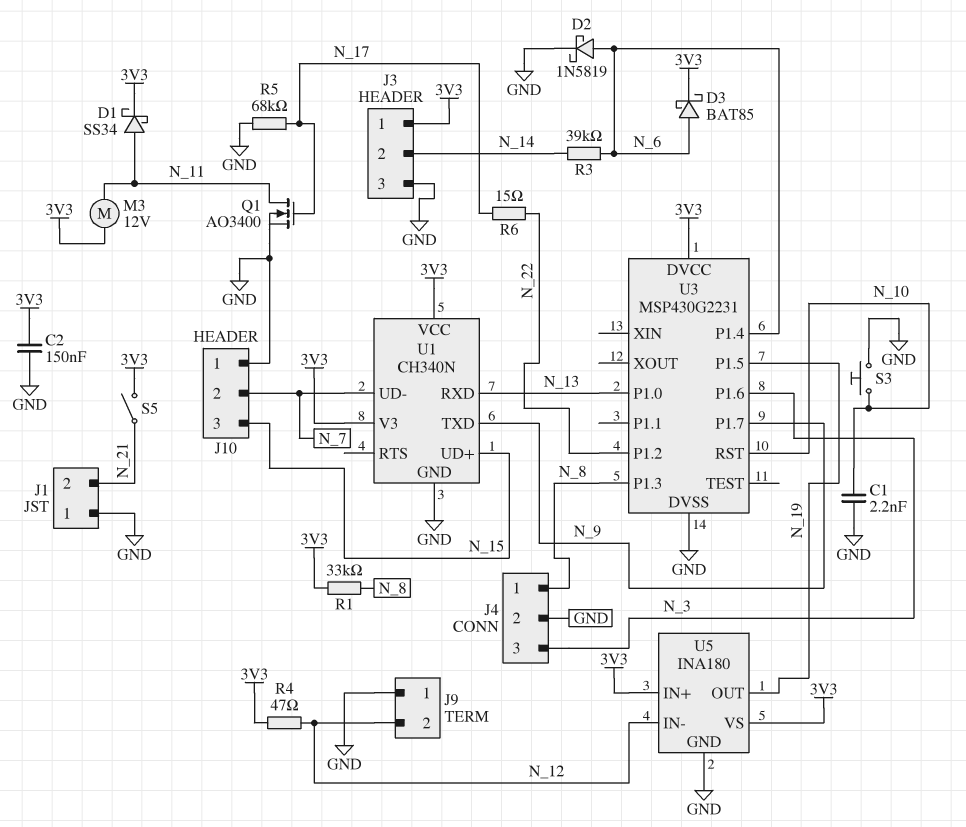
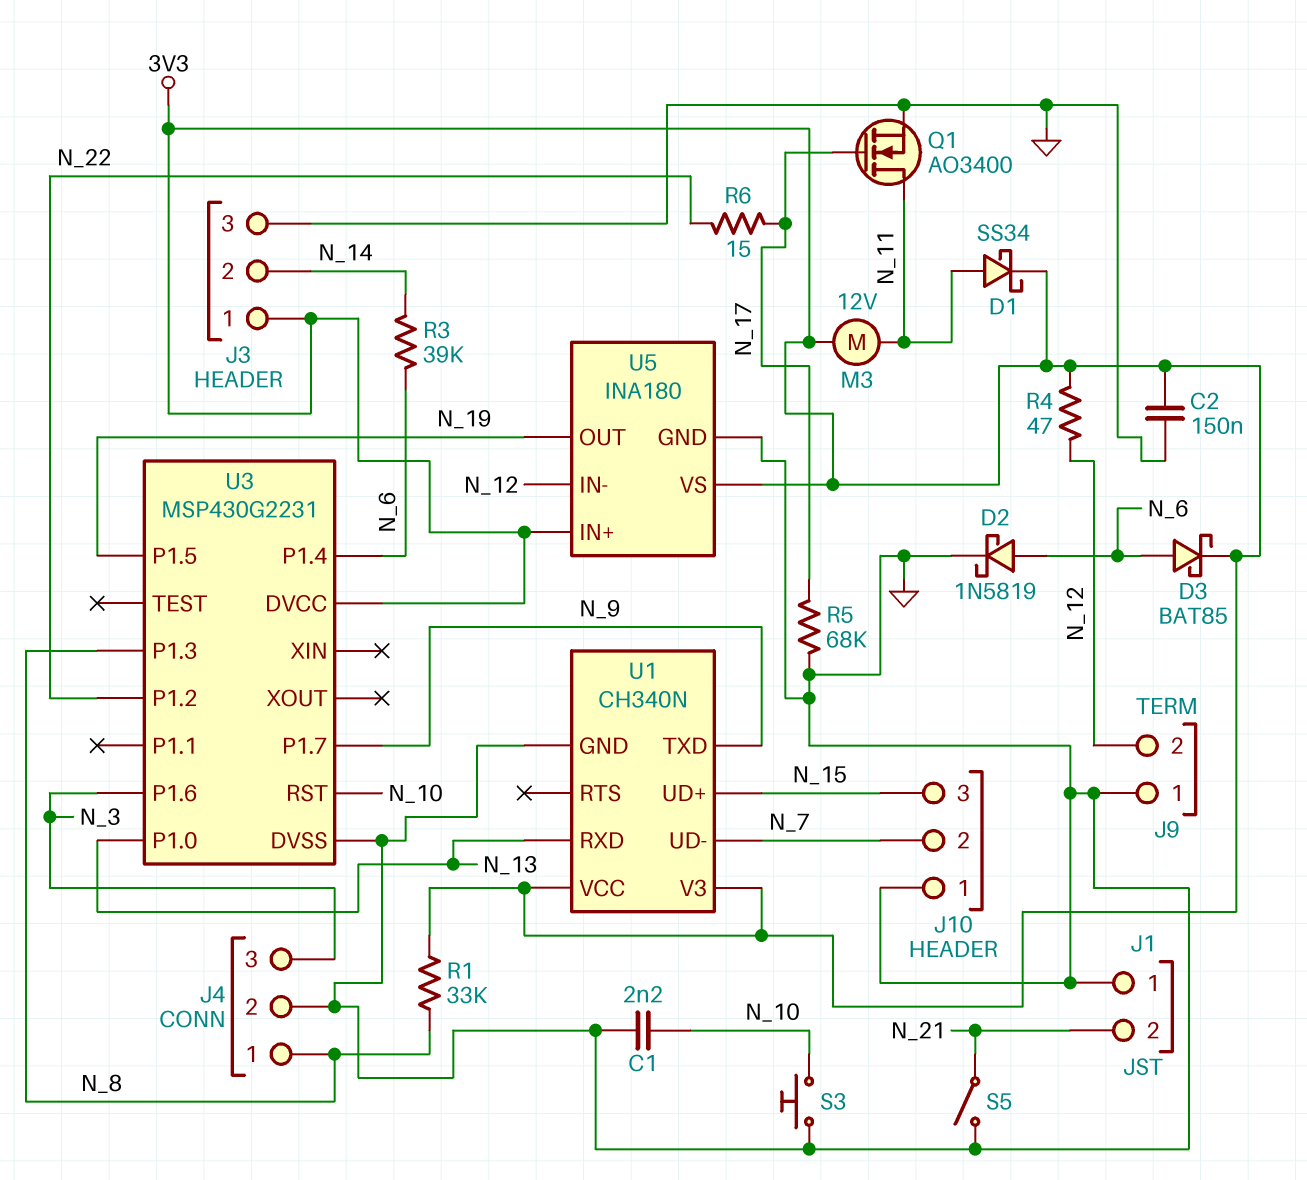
S5: switch (3V3, N_21) -> switch (GND, N_21)

